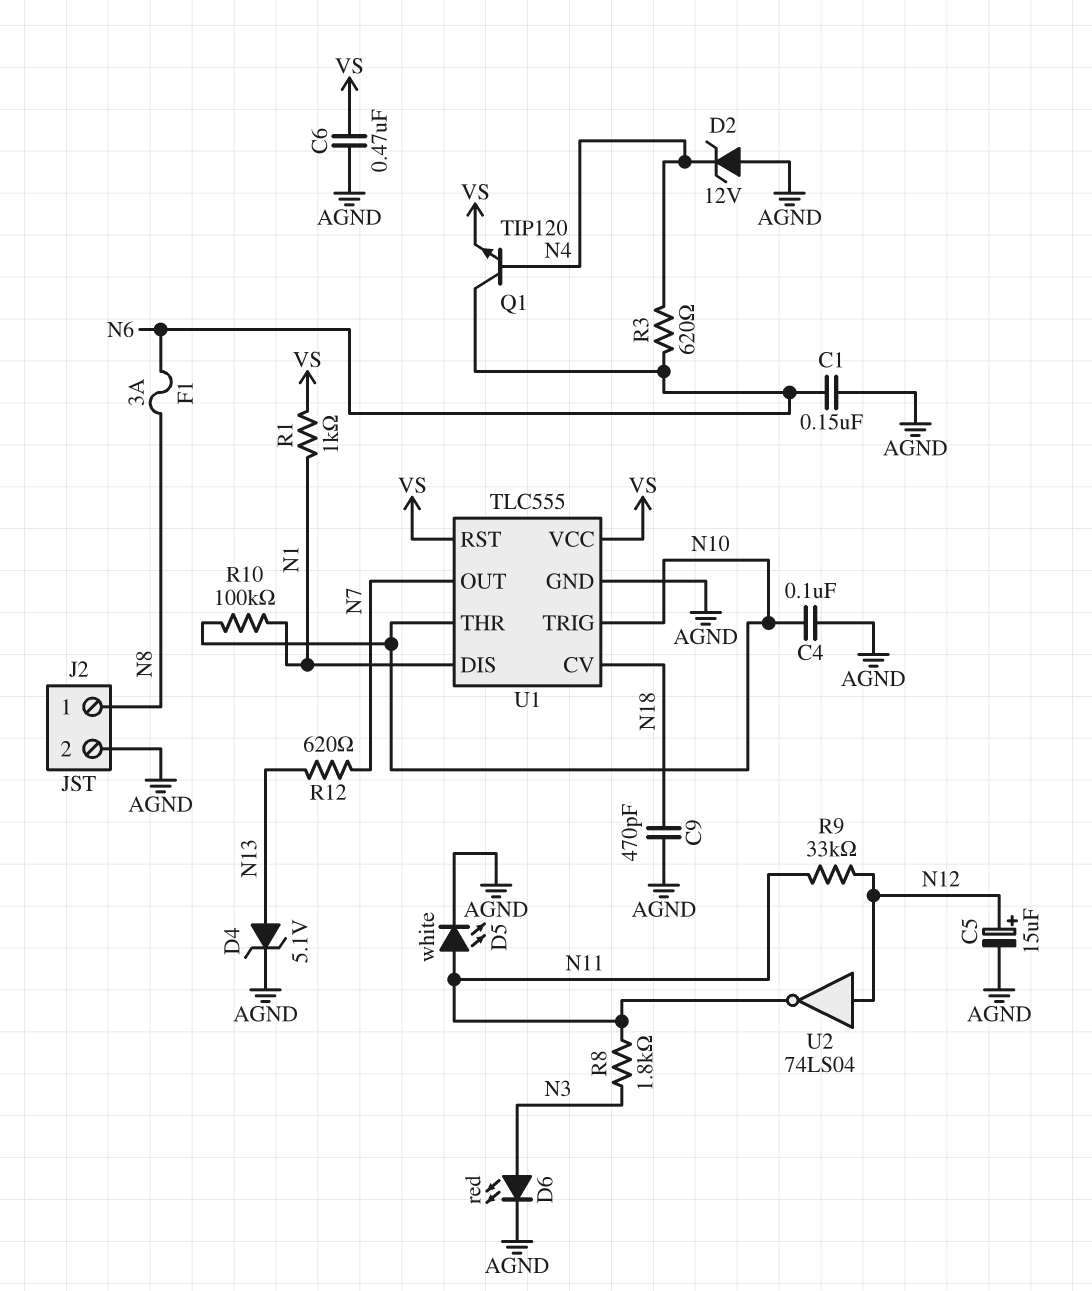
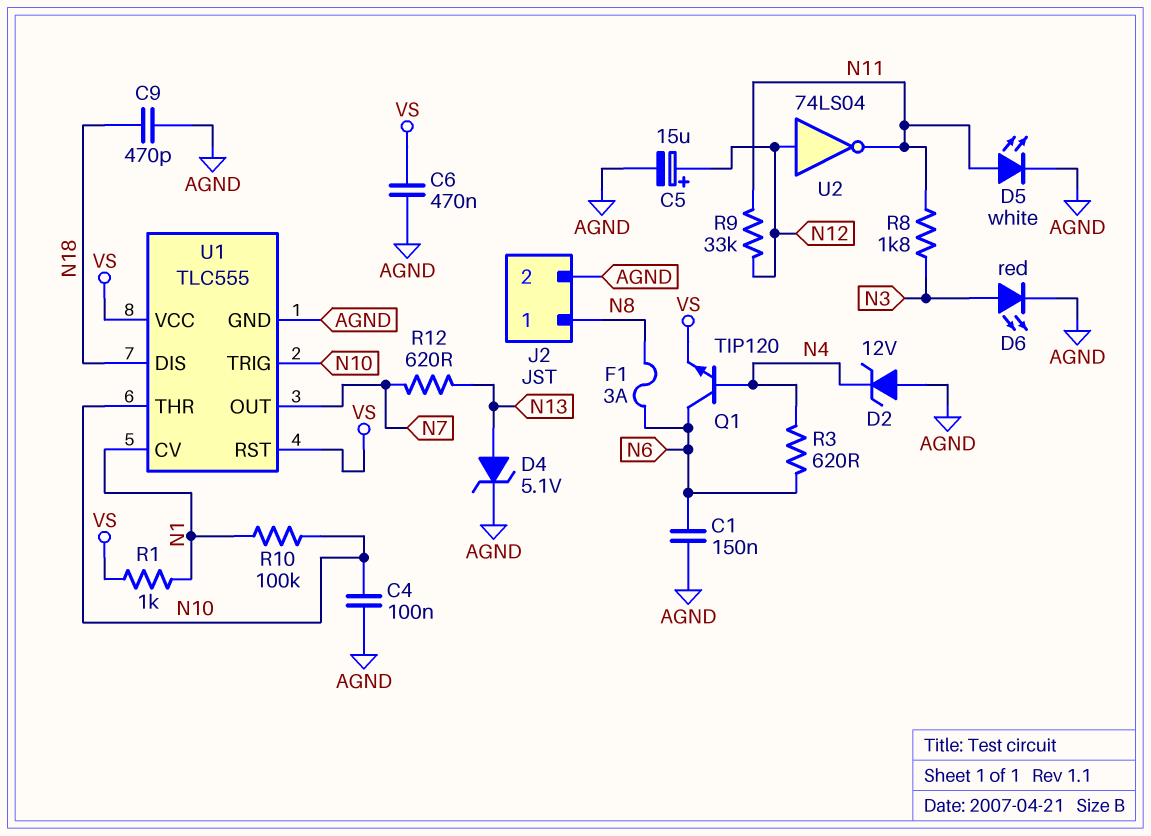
U1 pin CV: N18 -> N1
U1 pin DIS: N1 -> N18

